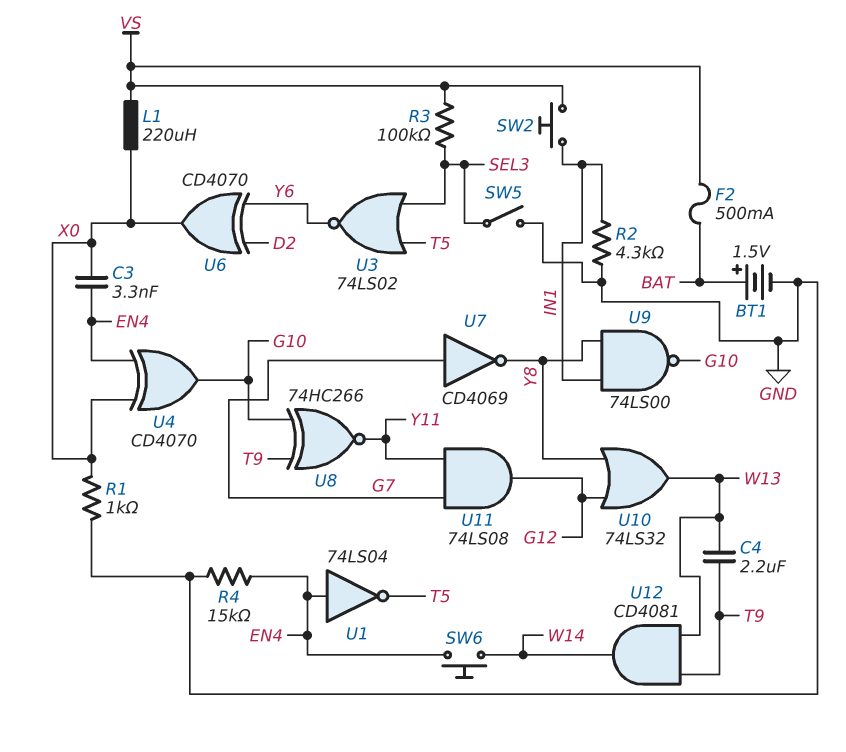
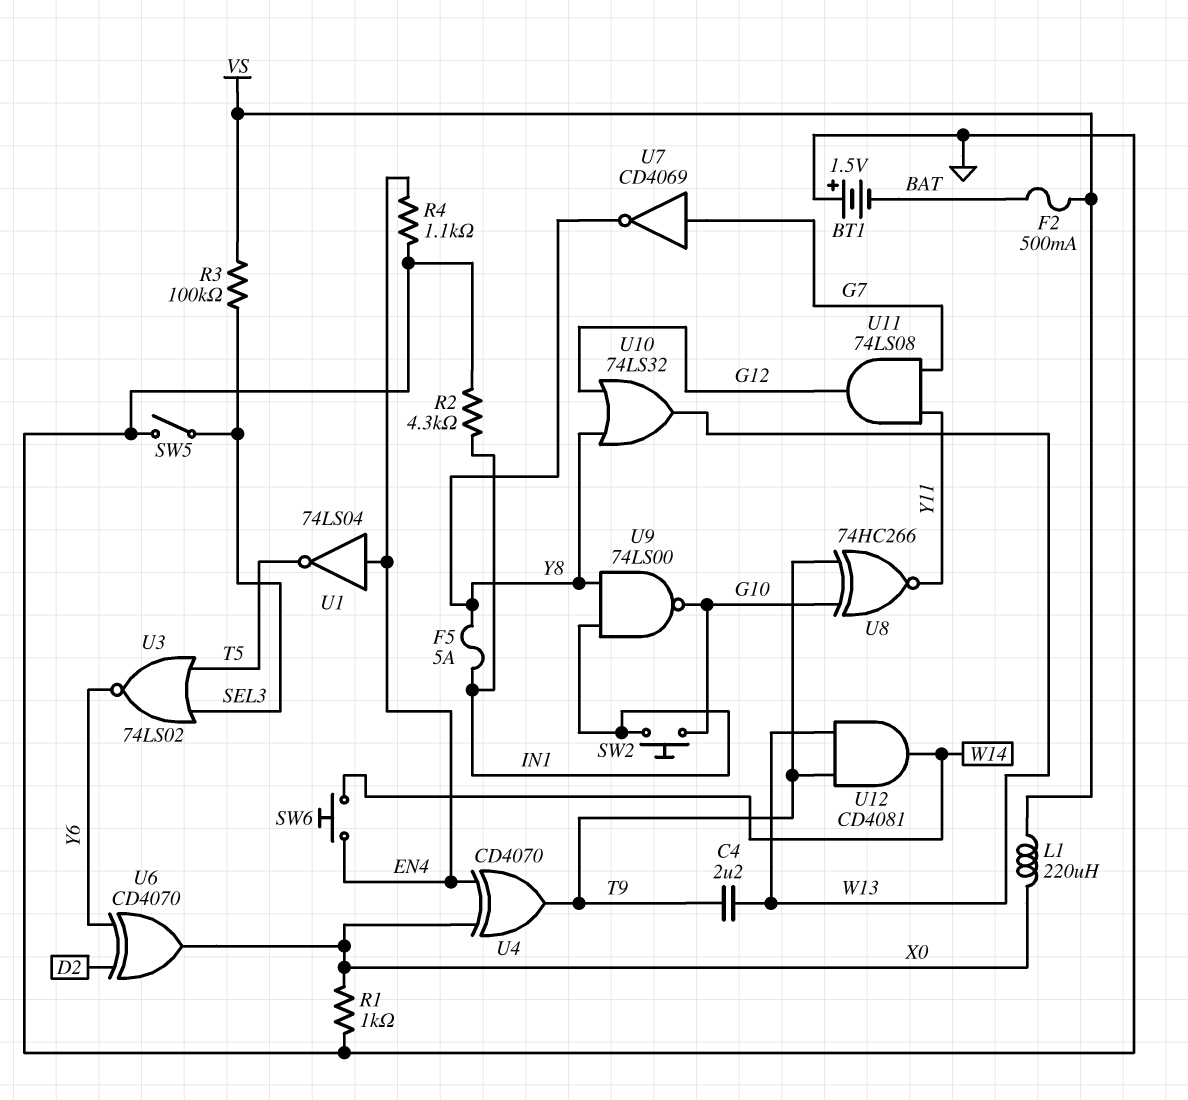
BT1: 1.5V (plus BAT, minus GND) -> 1.5V (plus GND, minus BAT)
C3: 3.3nF (EN4, X0) -> none
F5: none -> 5A (IN1, Y8)
R4: 15k (EN4, GND) -> 1.1k (EN4, GND)
SW2: button (IN1, VS) -> button (G10, IN1)
U4: XOR CD4070 (in EN4, in X0, out G10) -> XOR CD4070 (in EN4, in X0, out T9)

